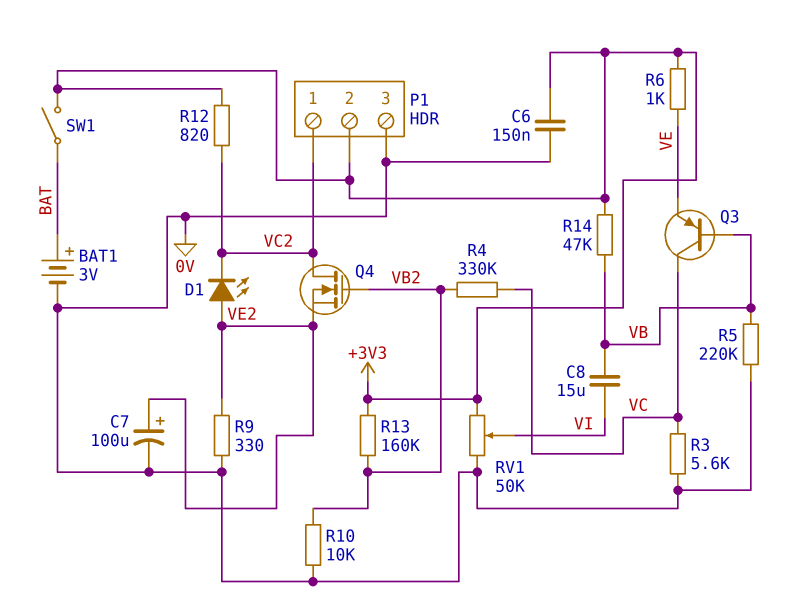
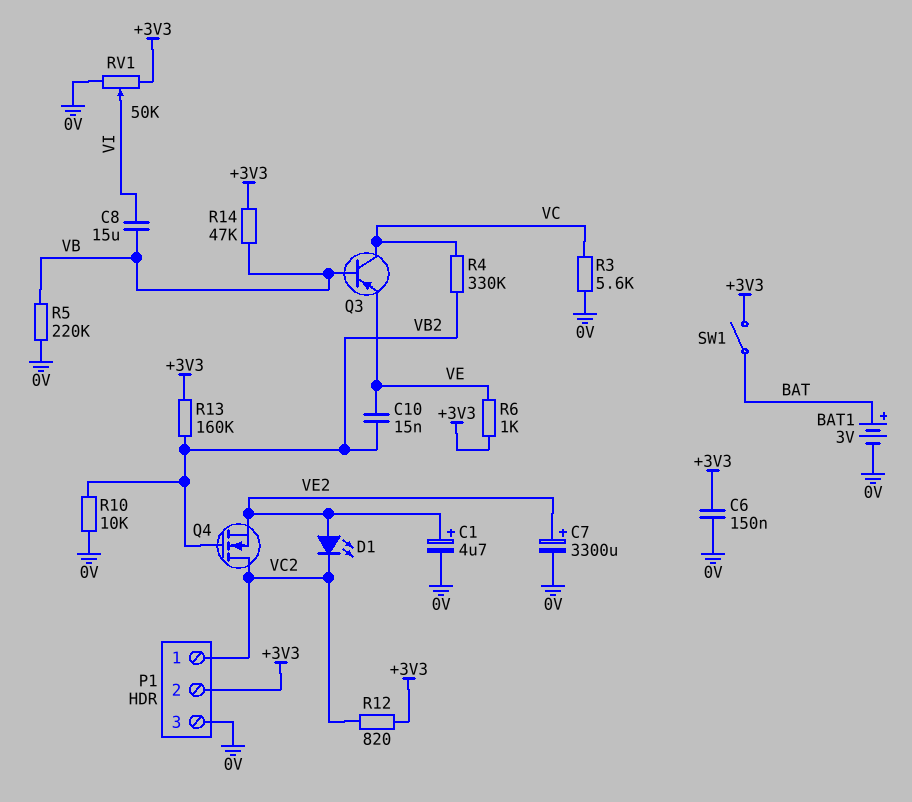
C1: none -> 4.7uF (plus VE2, minus 0V)
C7: 100uF (plus VE2, minus 0V) -> 3300uF (plus VE2, minus 0V)
C10: none -> 15nF (VB2, VE)
R9: 330 (0V, VE2) -> none

